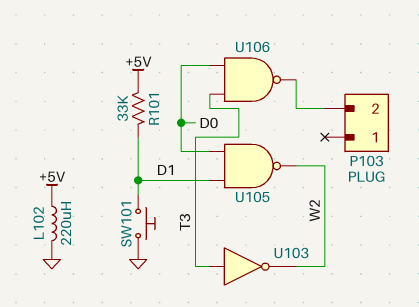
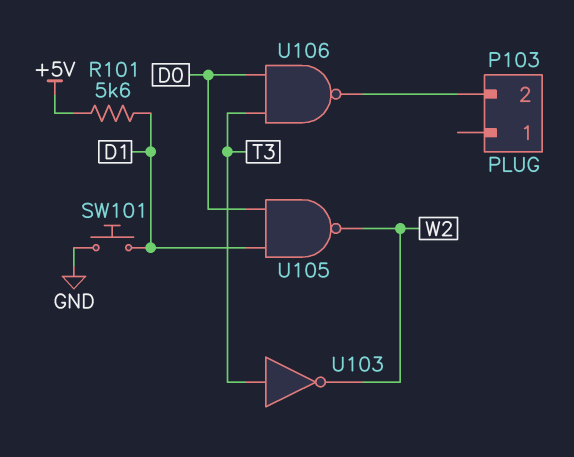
L102: 220uH (+5V, GND) -> none
R101: 33k (+5V, D1) -> 5.6k (+5V, D1)

